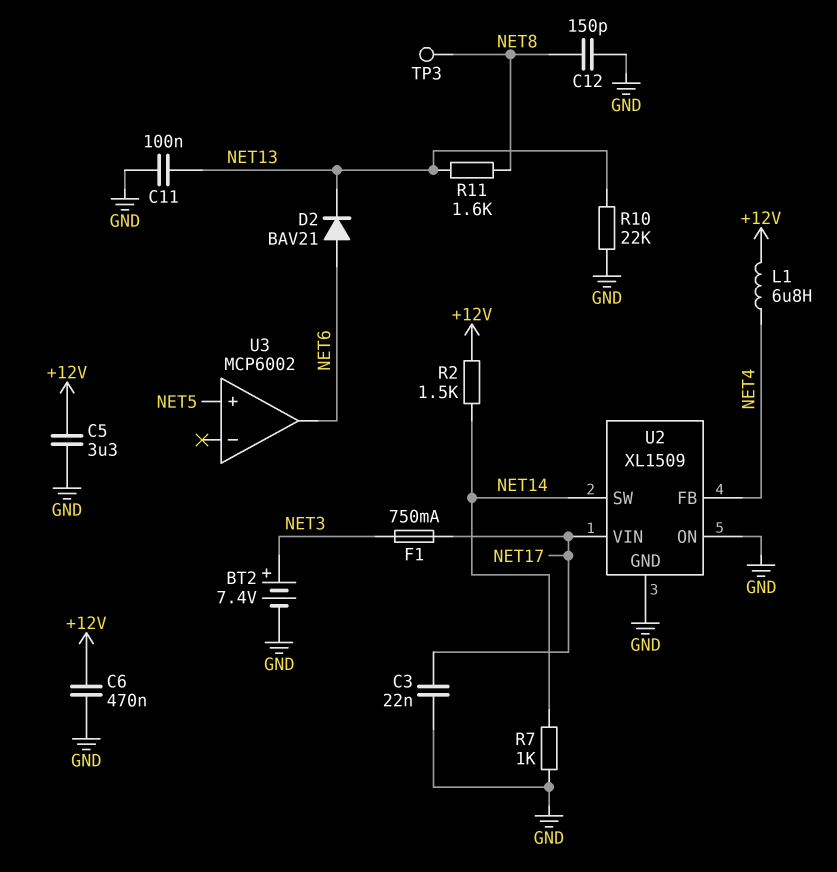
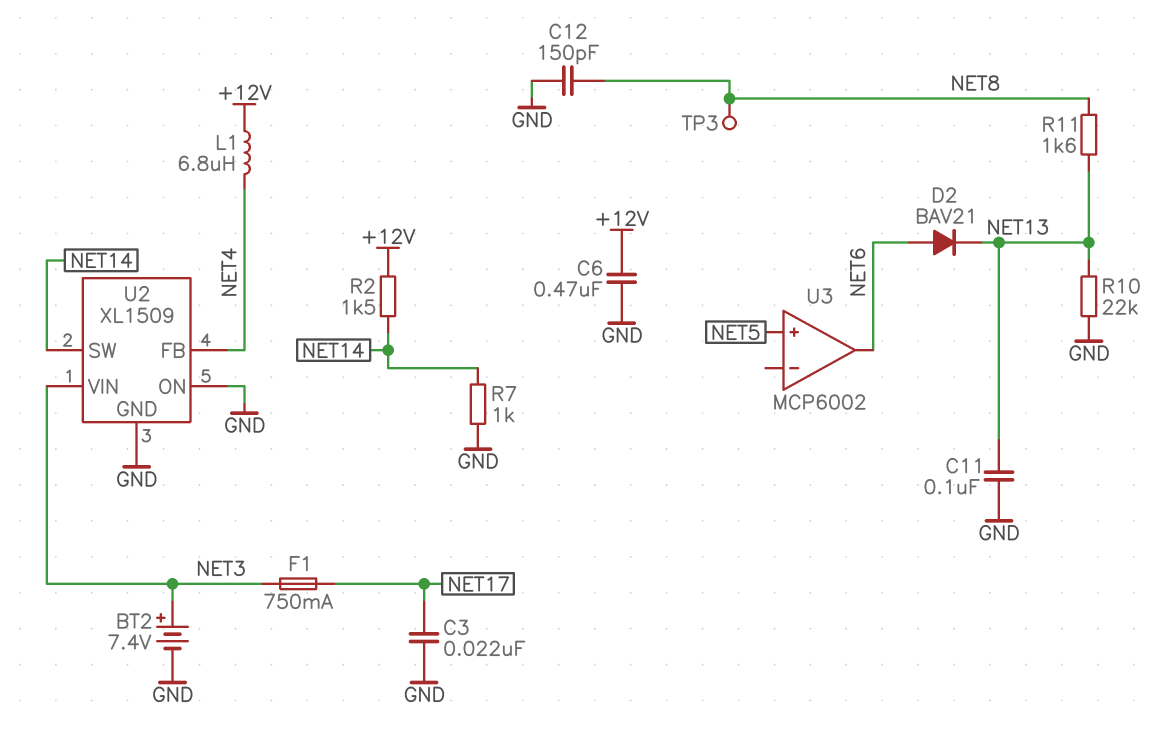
C5: 3.3uF (+12V, GND) -> none
U2 pin VIN: NET17 -> NET3

